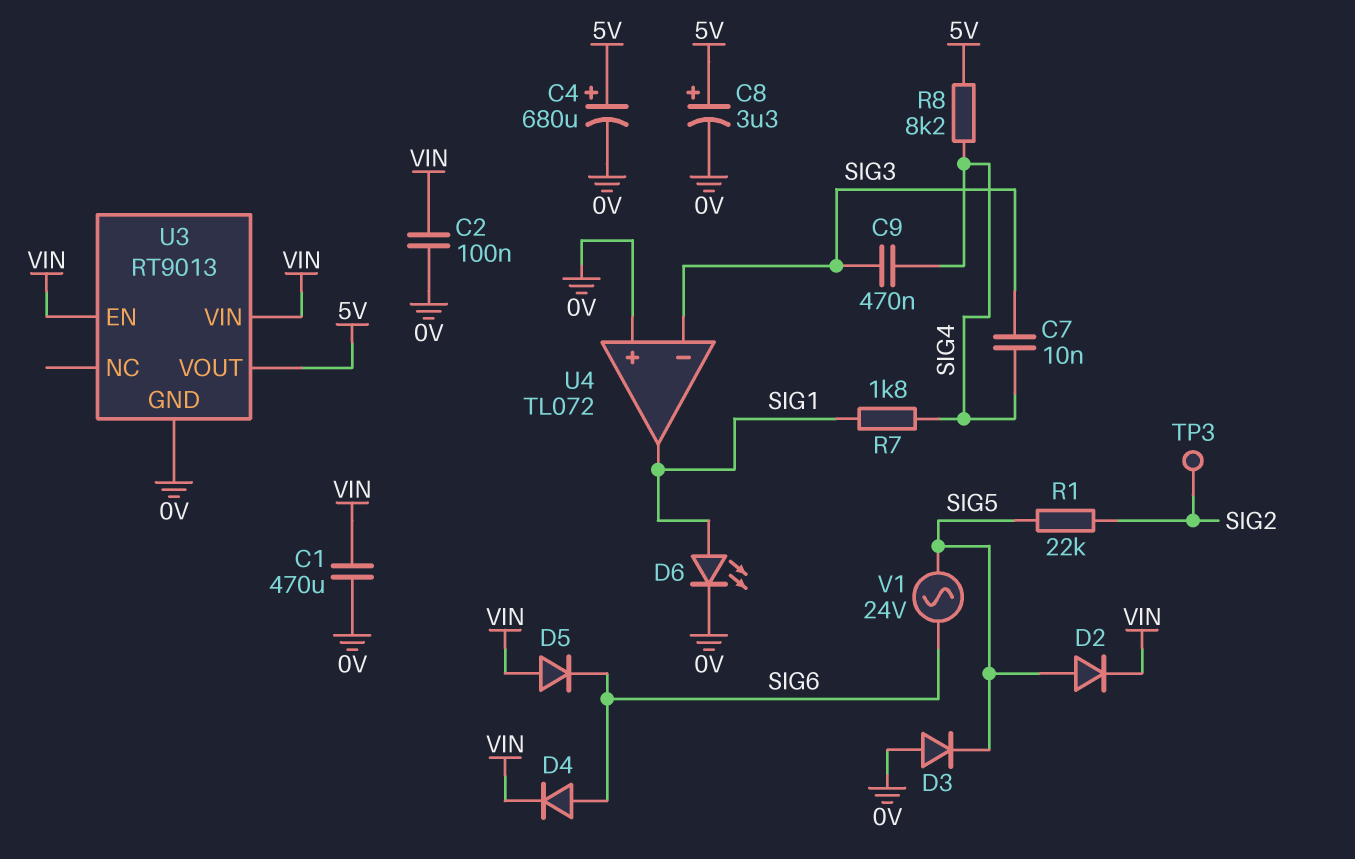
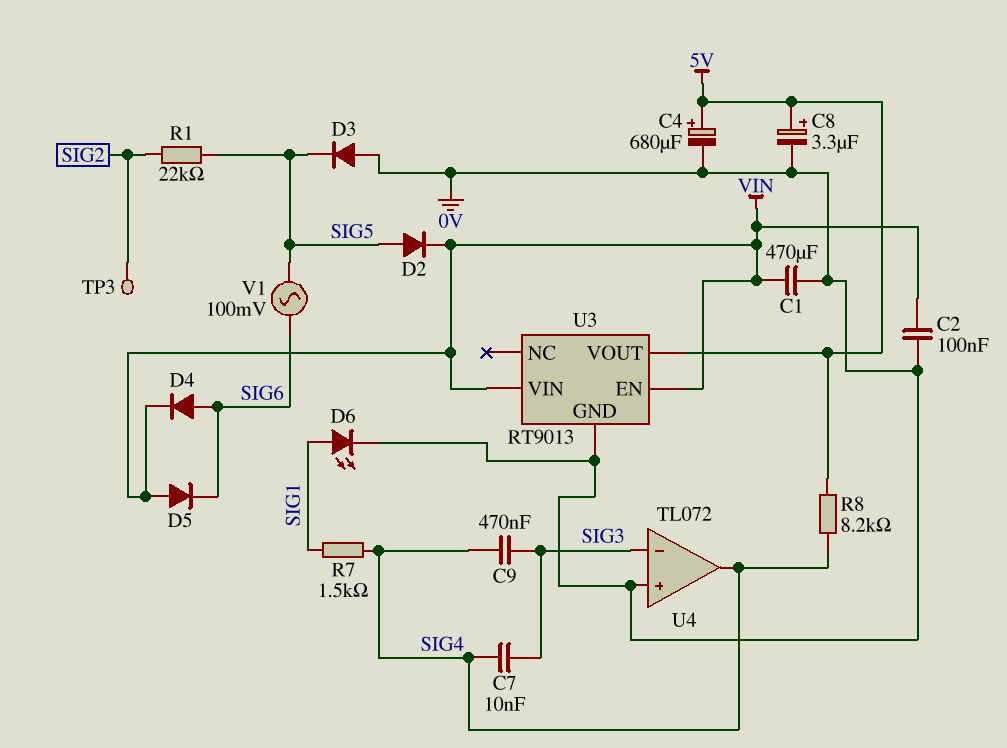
R7: 1.8k (SIG1, SIG4) -> 1.5k (SIG1, SIG4)
U4 pin out: SIG1 -> SIG4
V1: AC 24V (SIG5, SIG6) -> AC 100mV (SIG5, SIG6)

